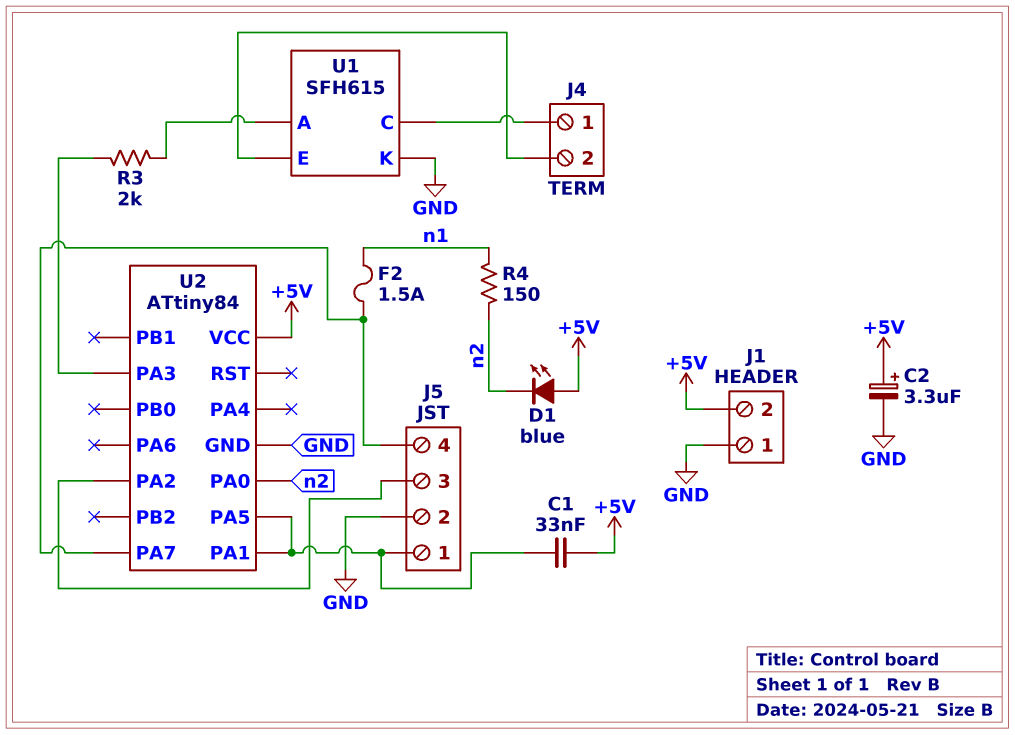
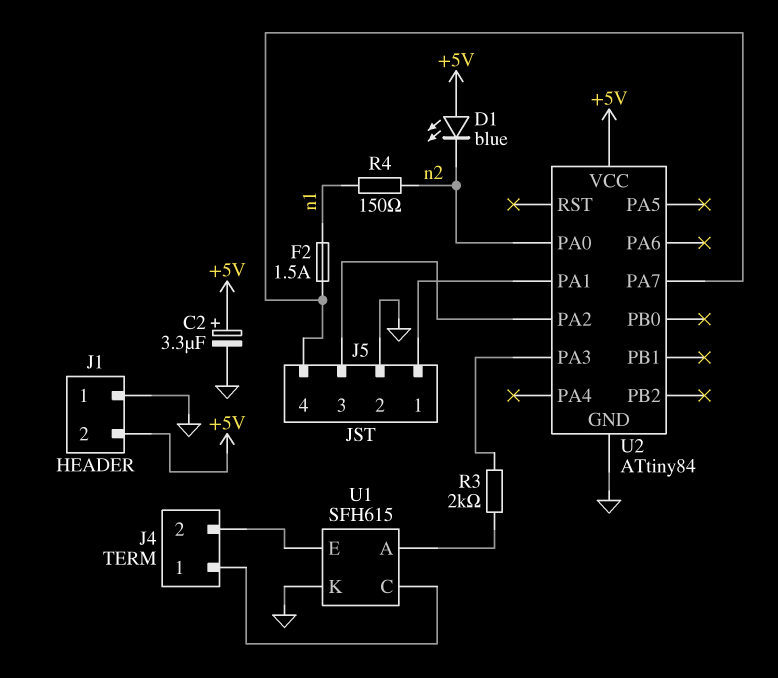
C1: 33nF (+5V, J5/1) -> none
U2 pin PA5: J5/1 -> none

